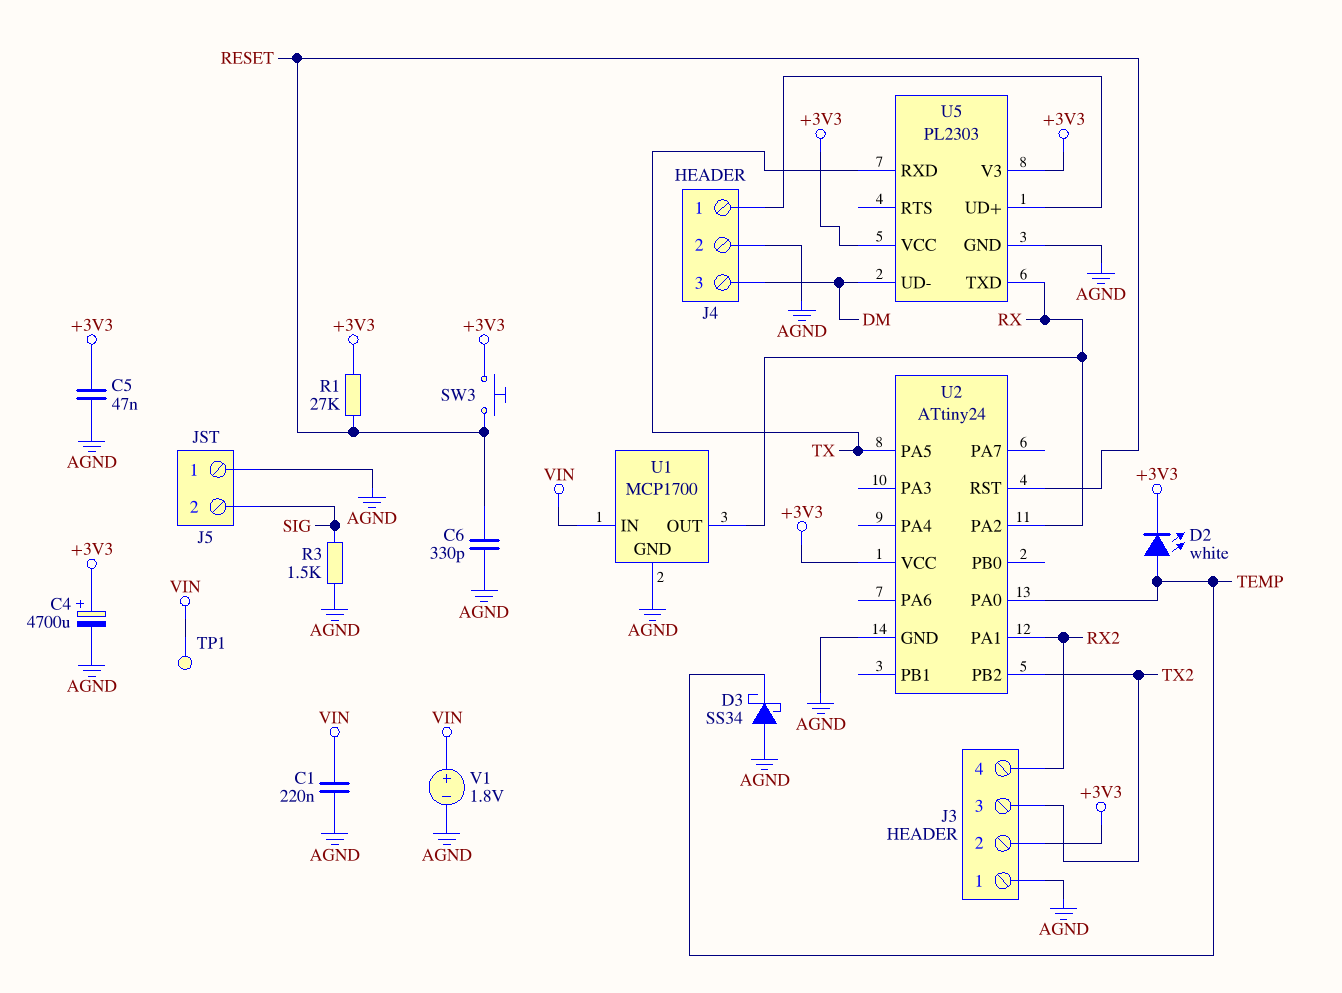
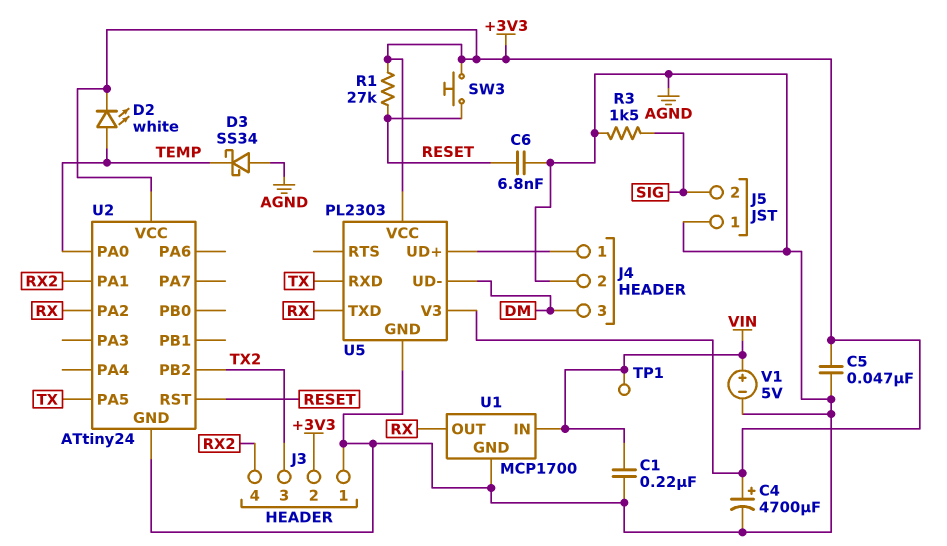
C6: 330pF (AGND, RESET) -> 6.8nF (AGND, RESET)
V1: 1.8V (plus VIN, minus AGND) -> 5V (plus VIN, minus AGND)

